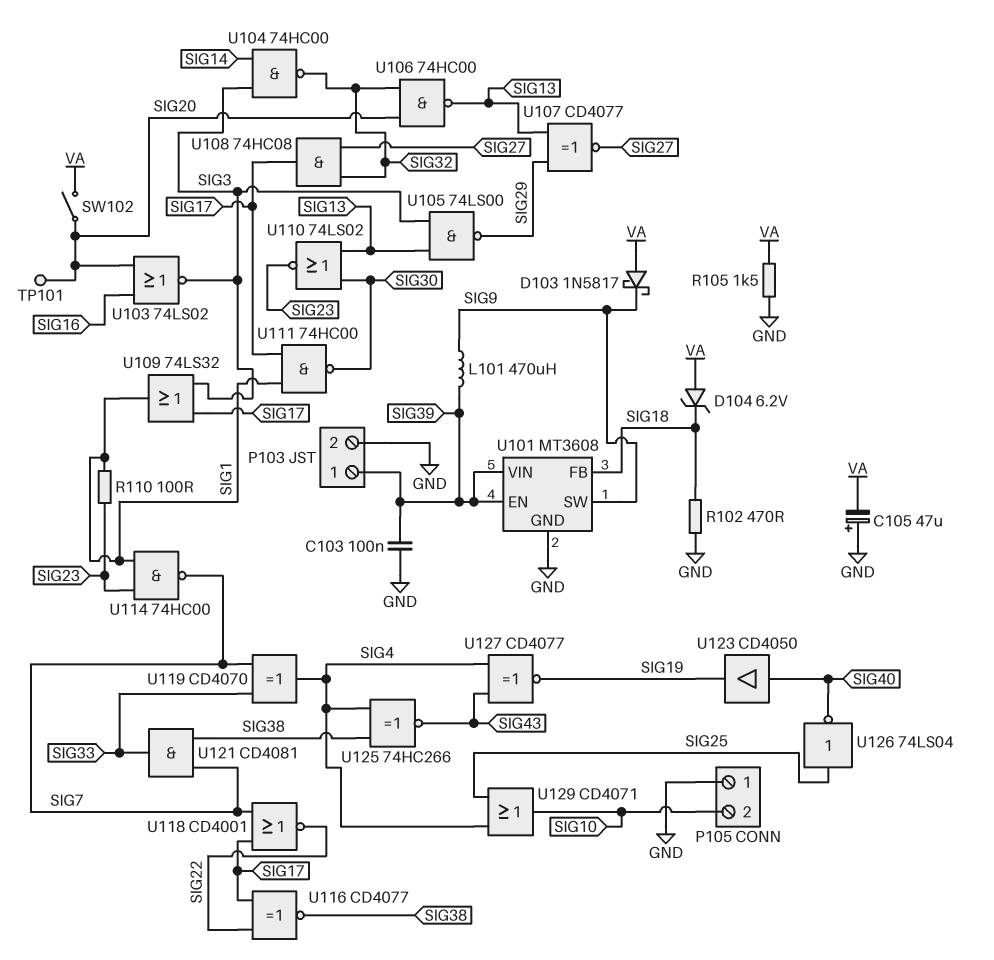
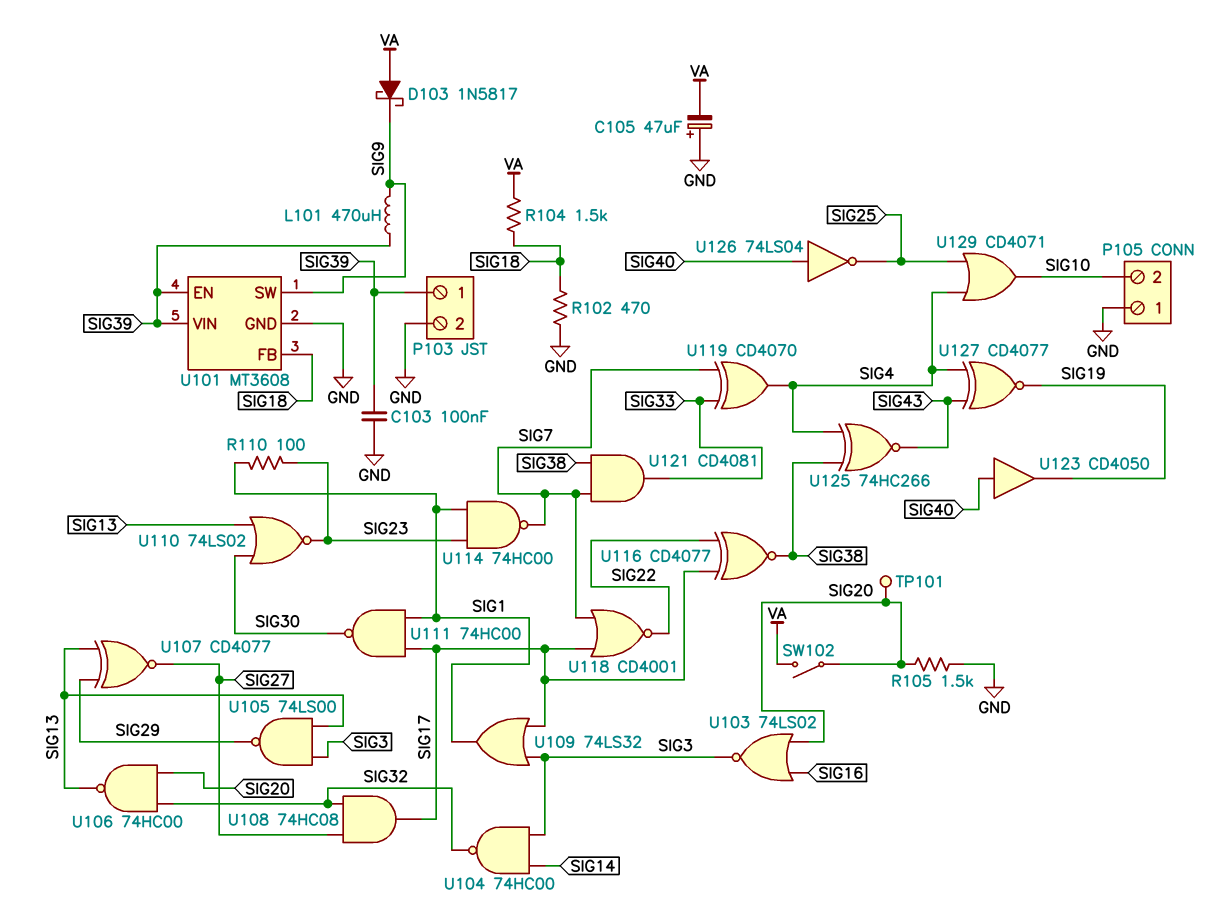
D104: zener 6.2V (A VA, K SIG18) -> none
R104: none -> 1.5k (SIG18, VA)
R105: 1.5k (GND, VA) -> 1.5k (GND, SIG20)
U126: NOT 74LS04 (in SIG25, out SIG40) -> NOT 74LS04 (in SIG40, out SIG25)

